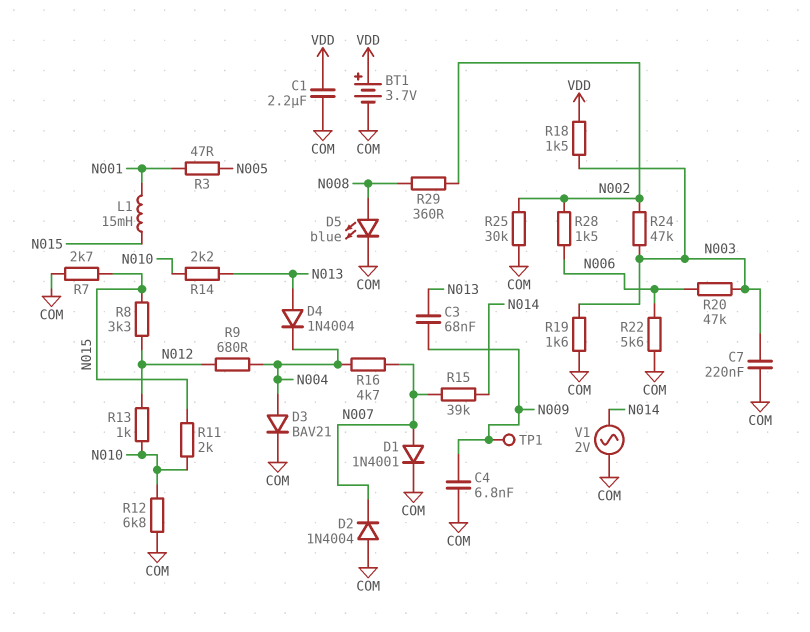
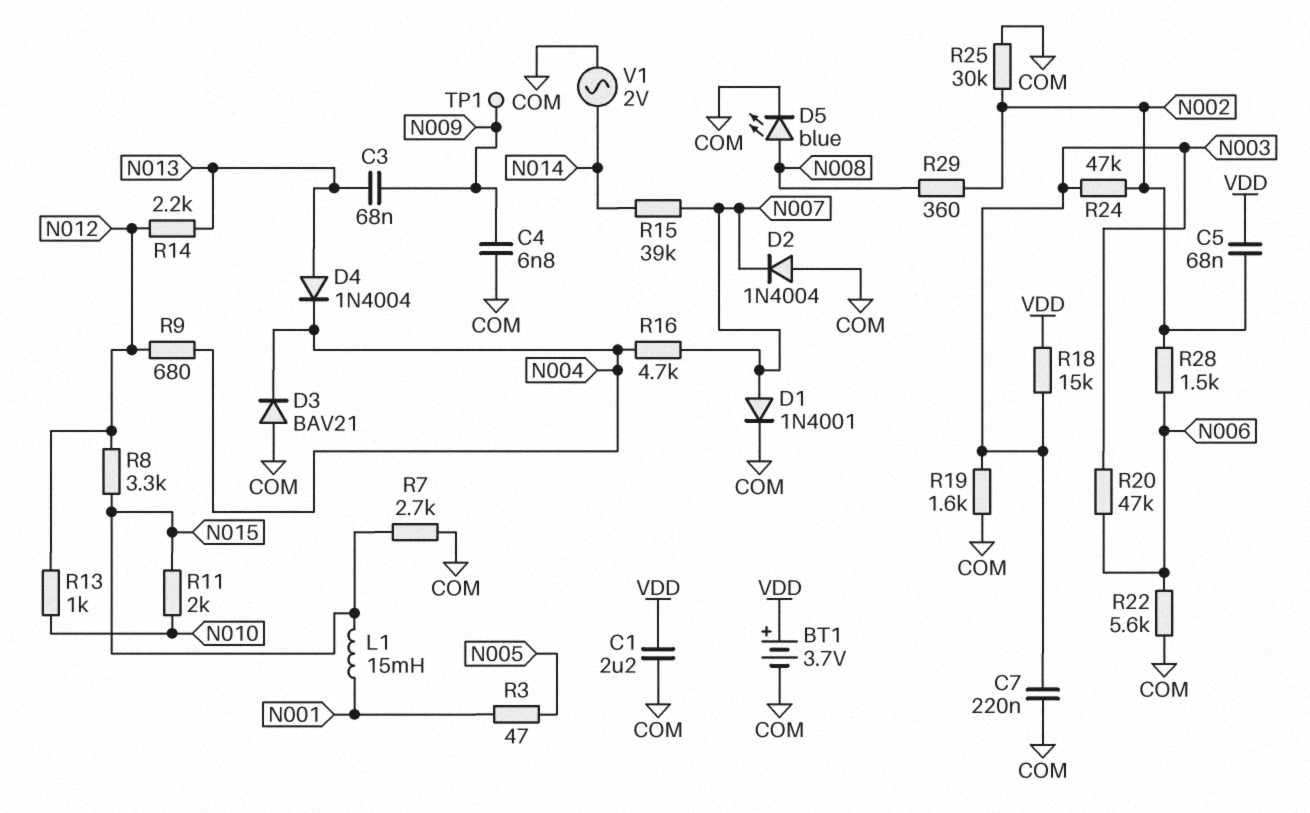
C5: none -> 68nF (N002, VDD)
D3: diode BAV21 (A N004, K COM) -> diode BAV21 (A COM, K N004)
R12: 6.8k (COM, N010) -> none
R14: 2.2k (N010, N013) -> 2.2k (N012, N013)
R18: 1.5k (N003, VDD) -> 15k (N003, VDD)

